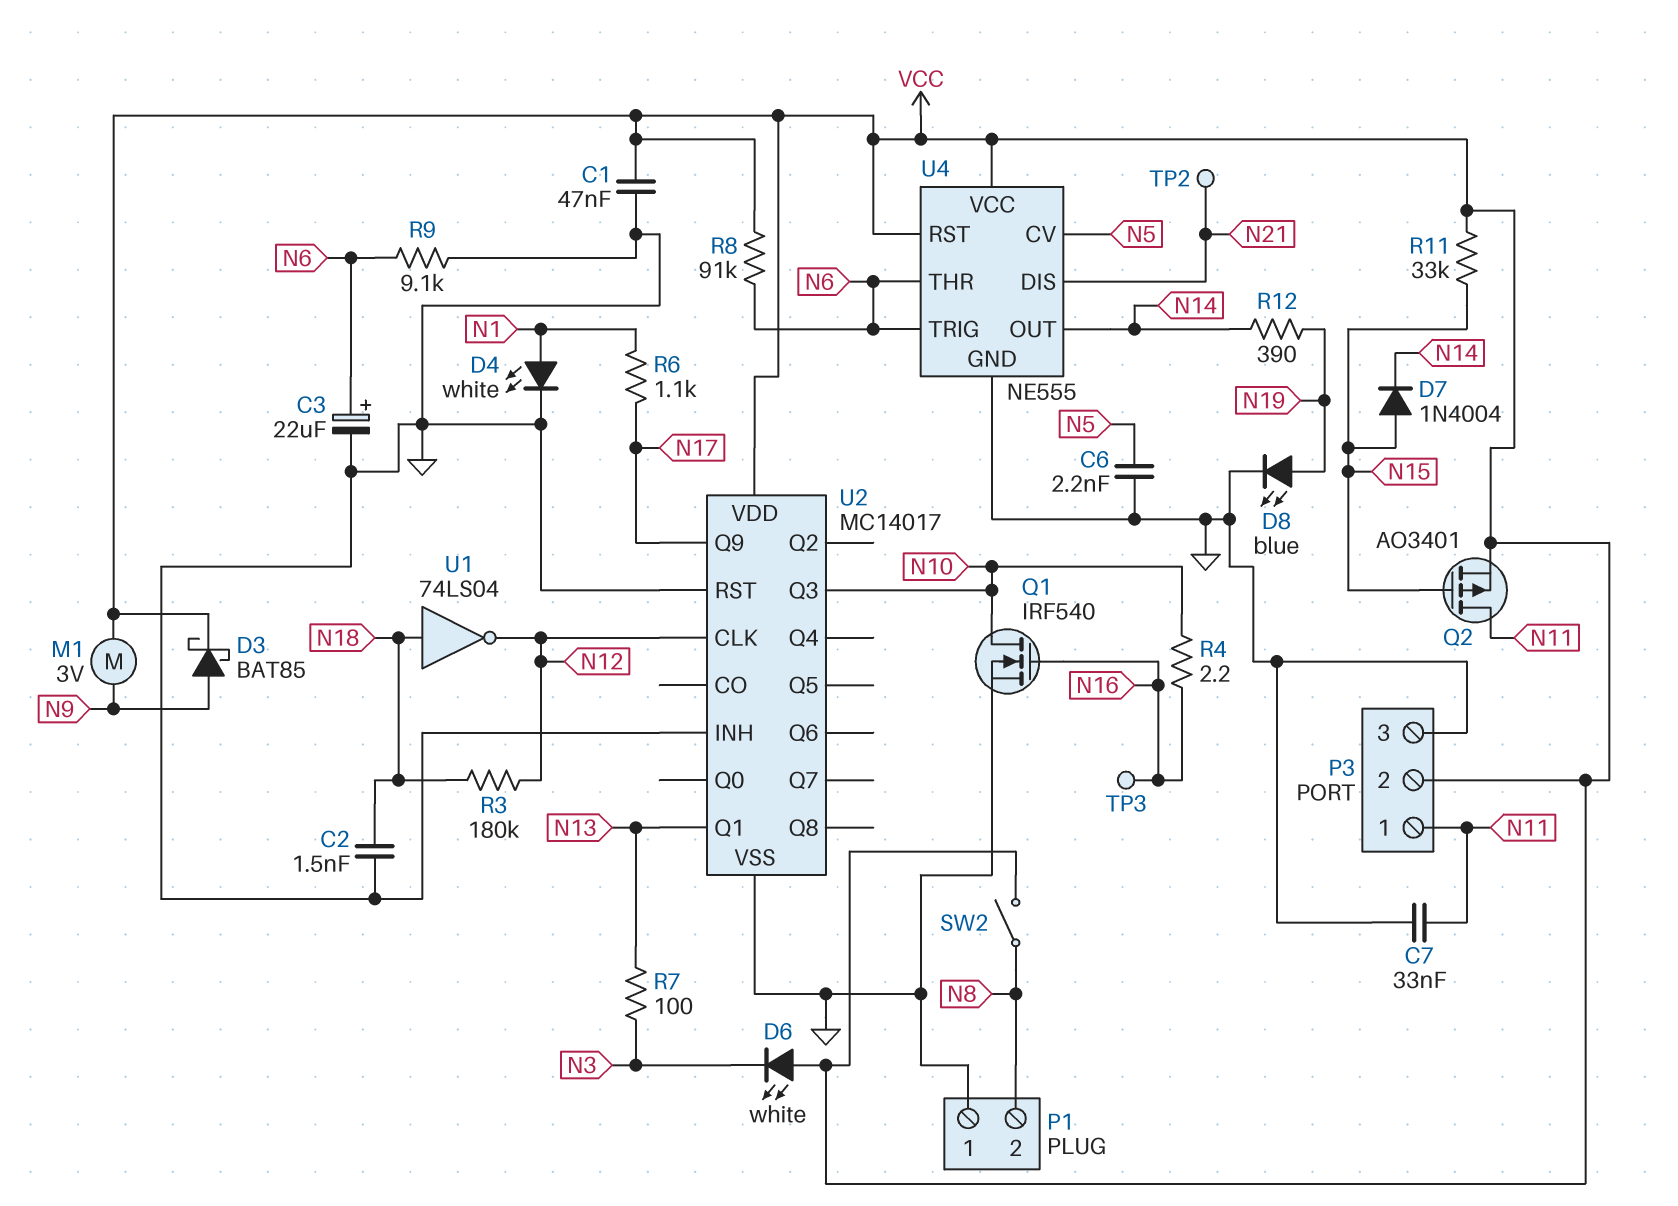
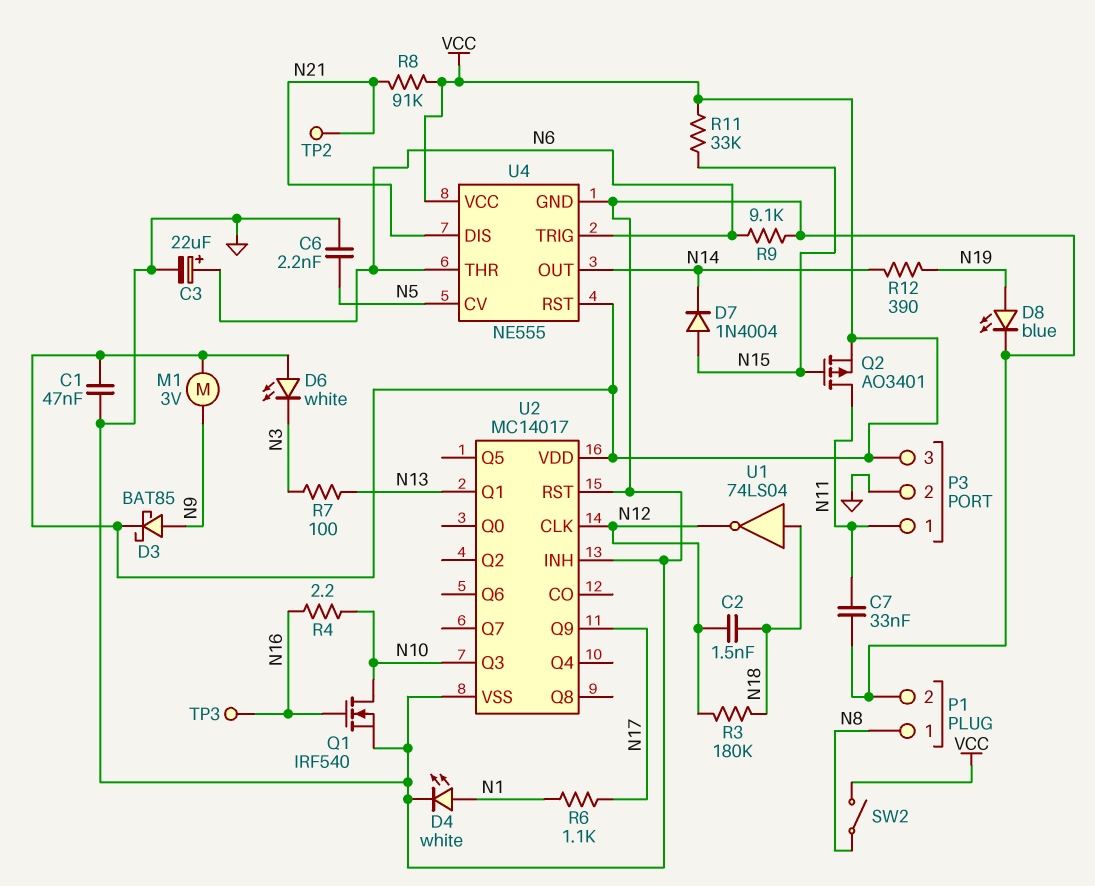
C2: 1.5nF (GND, N18) -> 1.5nF (N12, N18)
P1 pin 1: GND -> N8
P1 pin 2: N8 -> GND
P3 pin 2: VCC -> GND
P3 pin 3: GND -> VCC
R8: 91k (N6, VCC) -> 91k (N21, VCC)

